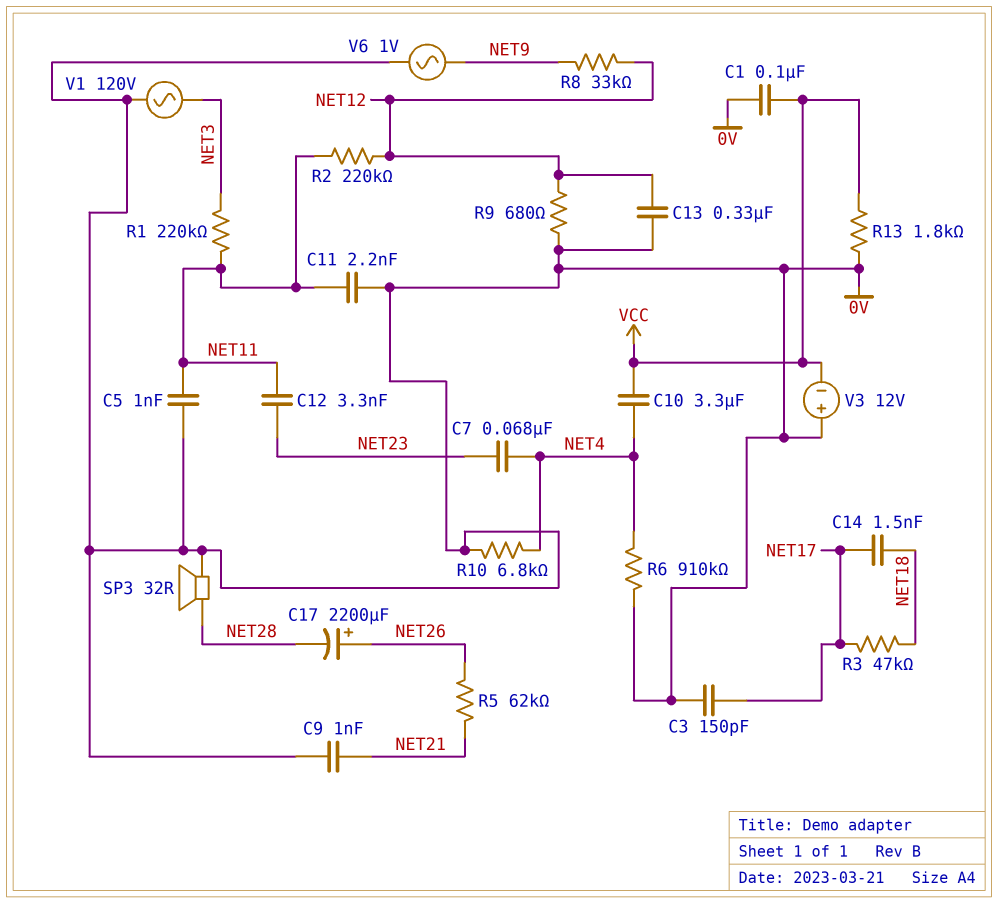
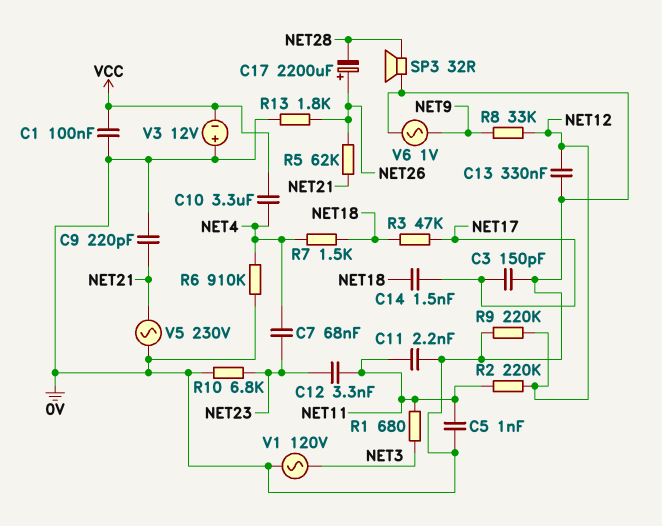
C9: 1nF (0V, NET21) -> 220pF (0V, NET21)
R1: 220k (NET3, NET11) -> 680 (NET3, NET11)
R7: none -> 1.5k (NET4, NET18)
R9: 680 (0V, NET12) -> 220k (0V, NET12)
R10: 6.8k (0V, NET4) -> 6.8k (0V, NET23)
R13: 1.8k (0V, VCC) -> 1.8k (0V, NET26)
V5: none -> AC 230V (0V, NET21)

